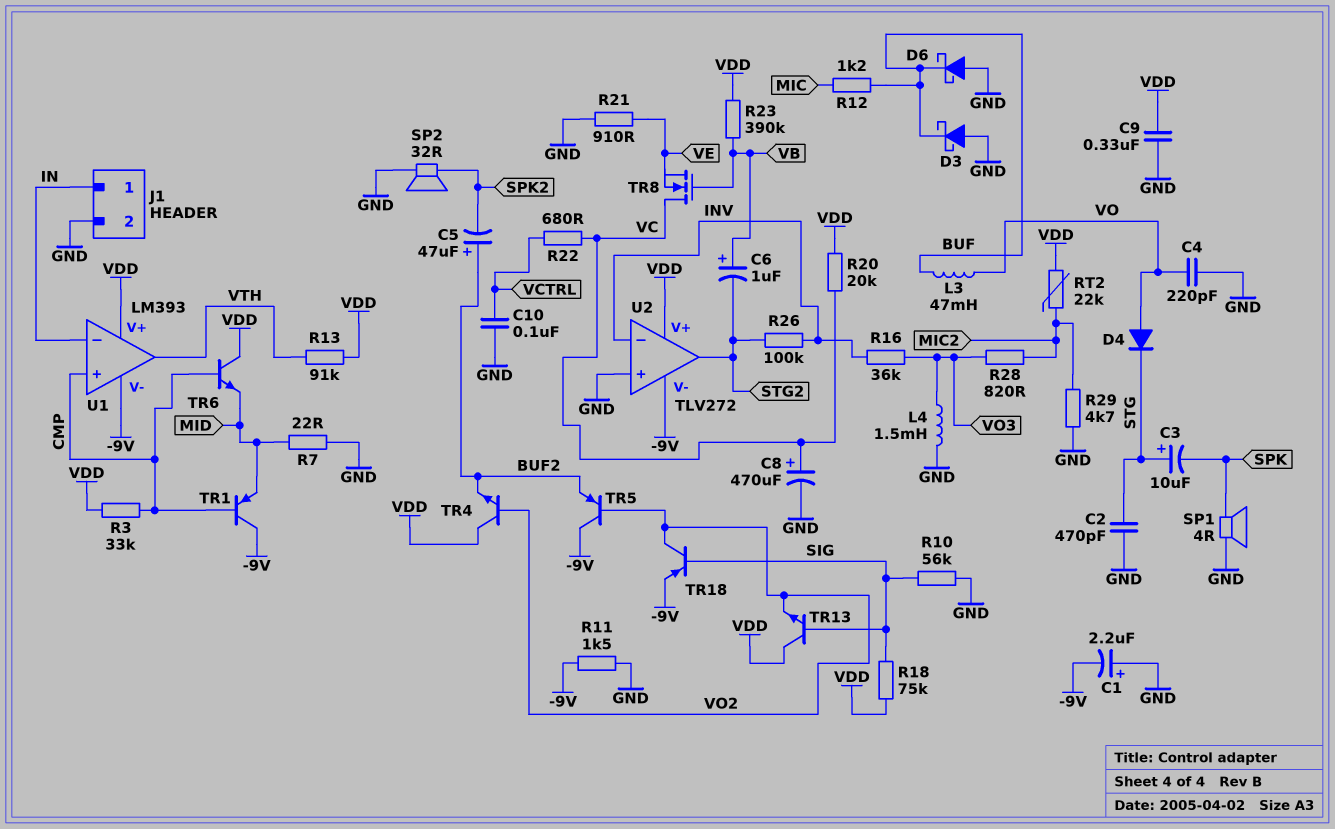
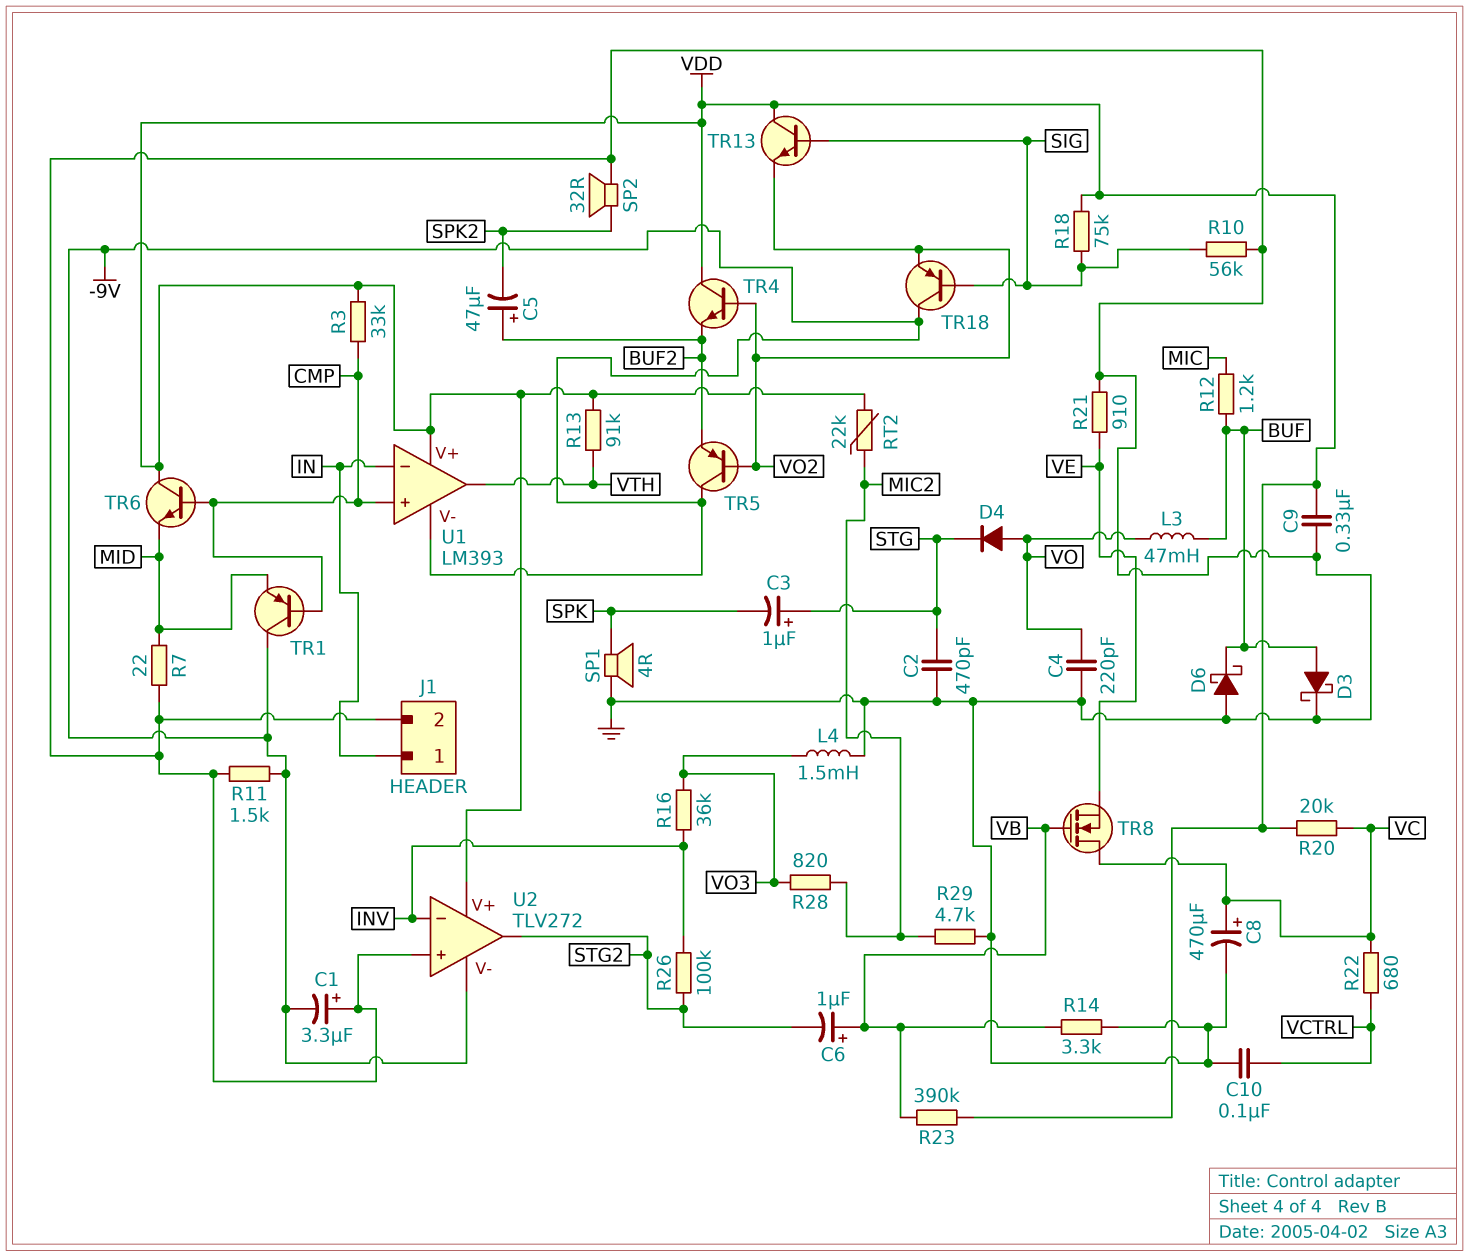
C1: 2.2uF (plus GND, minus -9V) -> 3.3uF (plus GND, minus -9V)
C3: 10uF (plus STG, minus SPK) -> 1uF (plus STG, minus SPK)
D3: schottky (A GND, K BUF) -> schottky (A BUF, K GND)
R14: none -> 3.3k (GND, VB)
TR18: PNP (B SIG, C VO2, E -9V) -> PNP (B SIG, C -9V, E VO2)

